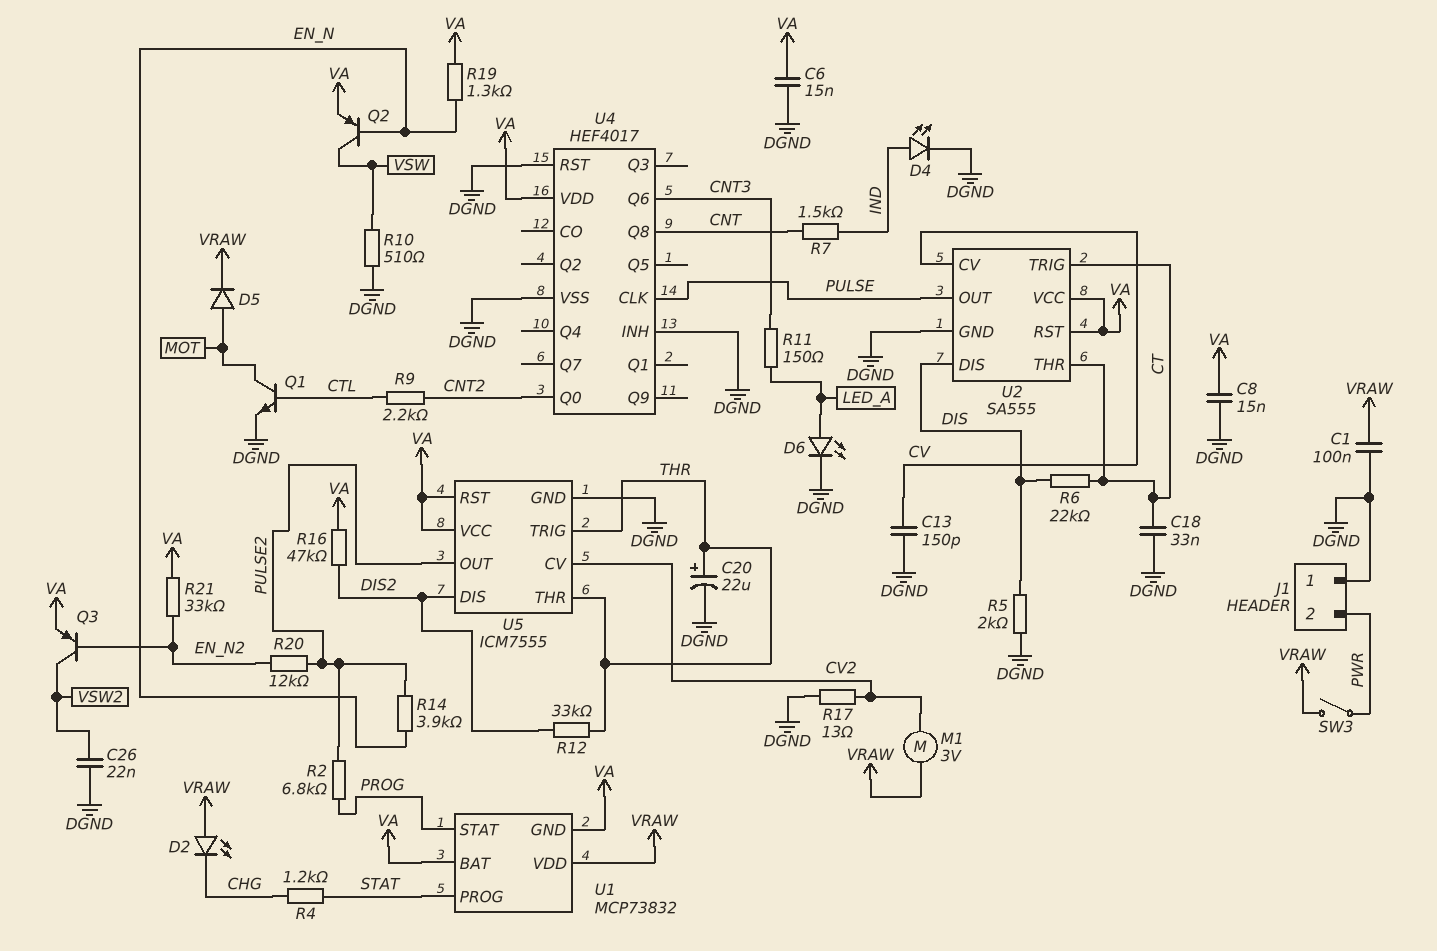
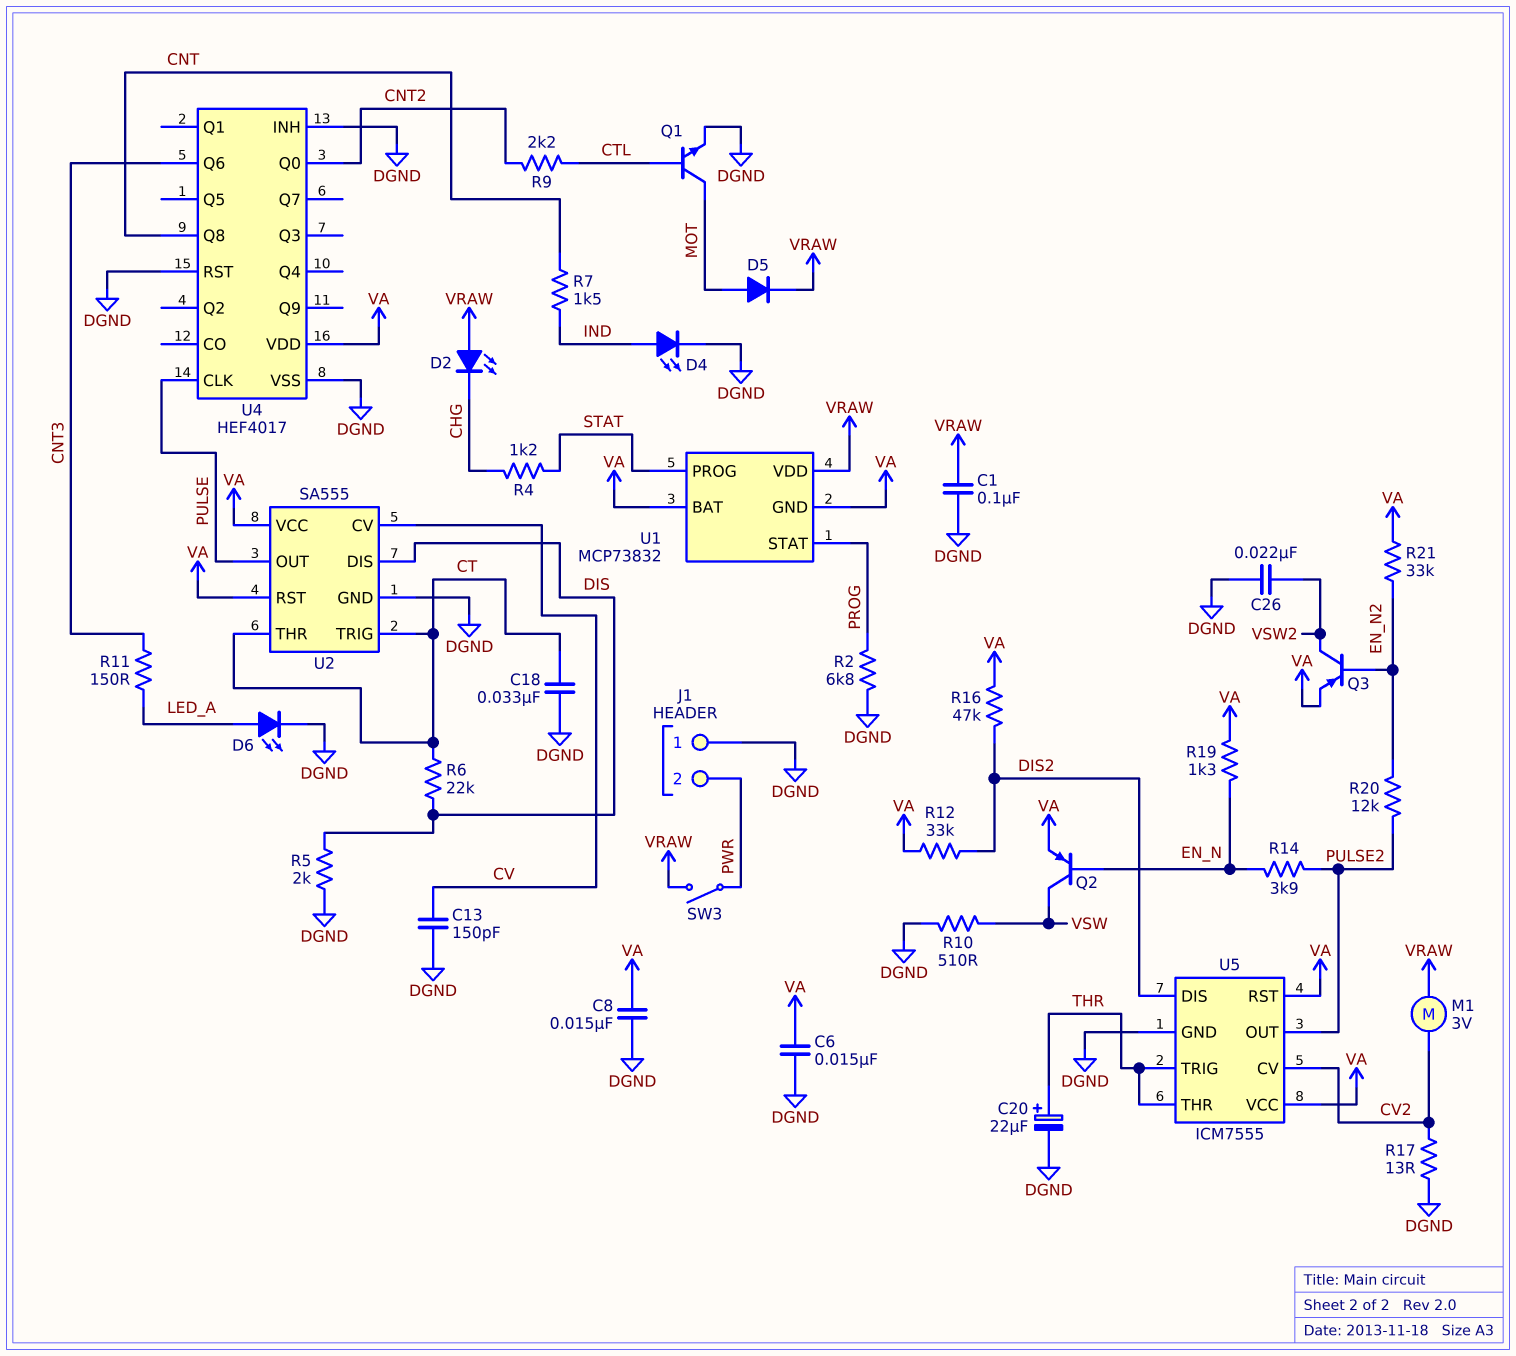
R2: 6.8k (PROG, PULSE2) -> 6.8k (DGND, PROG)
R12: 33k (DIS2, THR) -> 33k (DIS2, VA)

